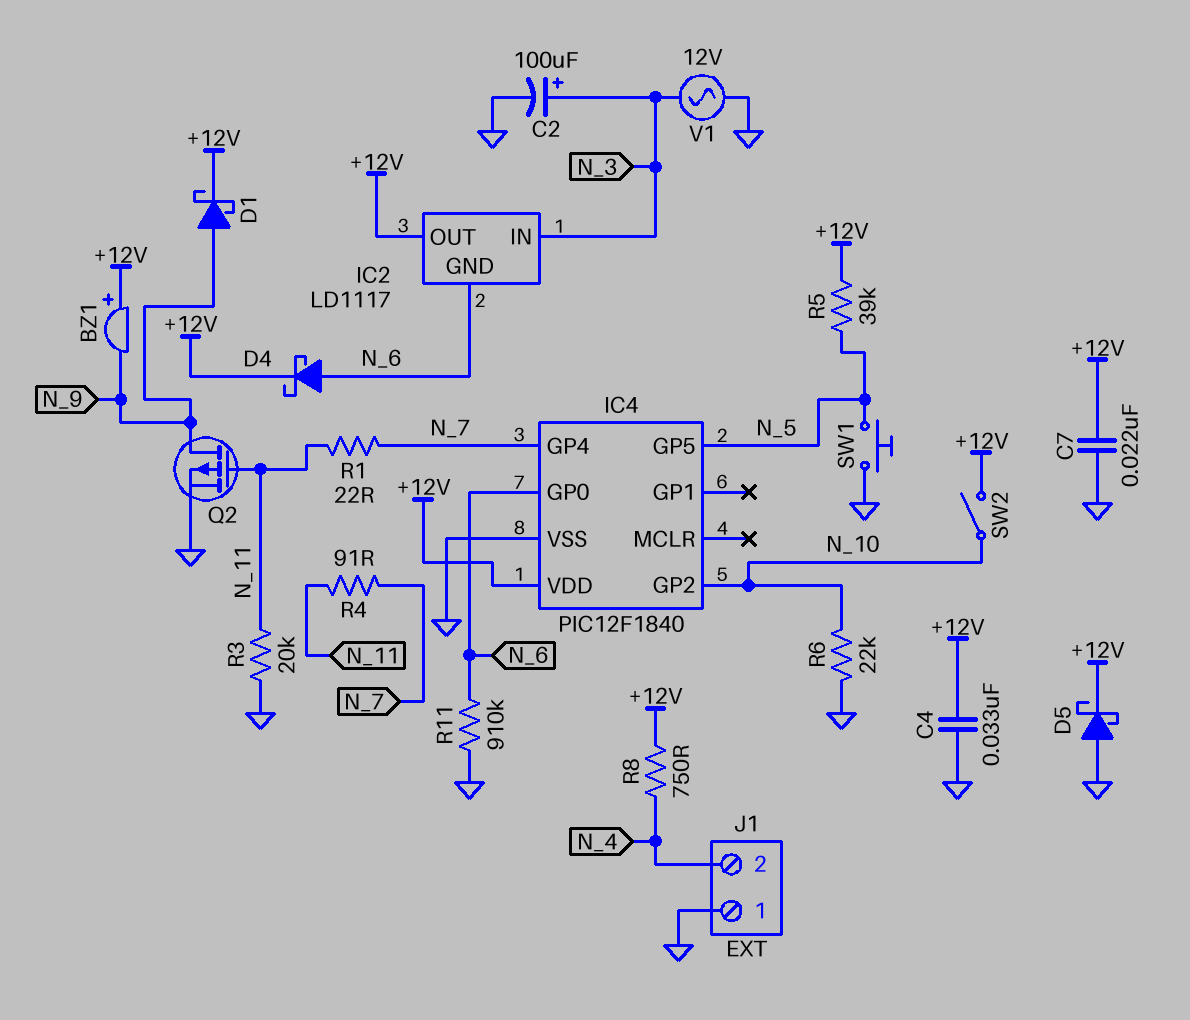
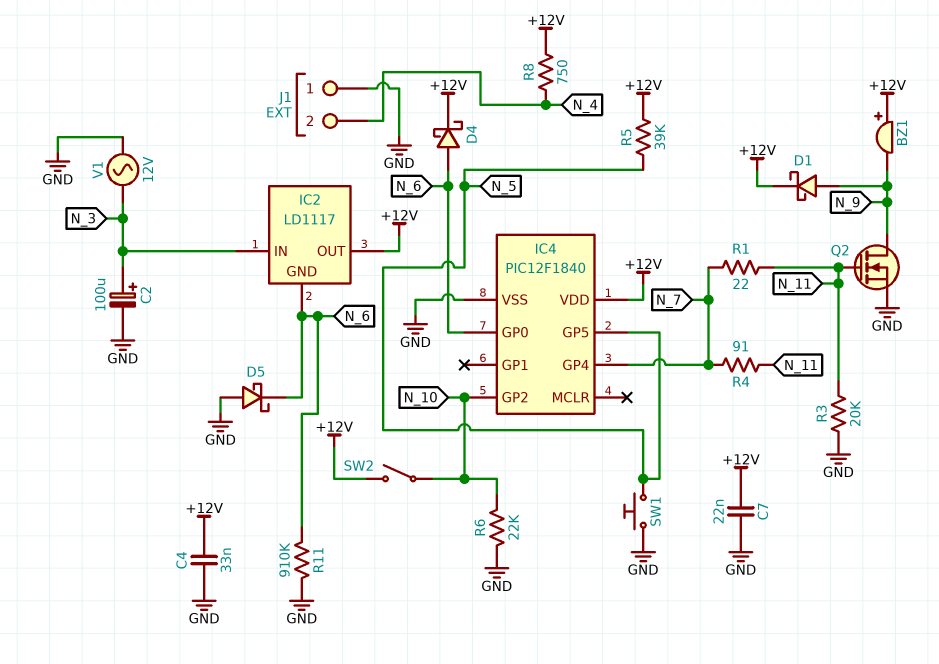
D5: schottky (A GND, K +12V) -> schottky (A GND, K N_6)
Q2: PMOS (G N_11, D N_9, S GND) -> NMOS (G N_11, D N_9, S GND)

